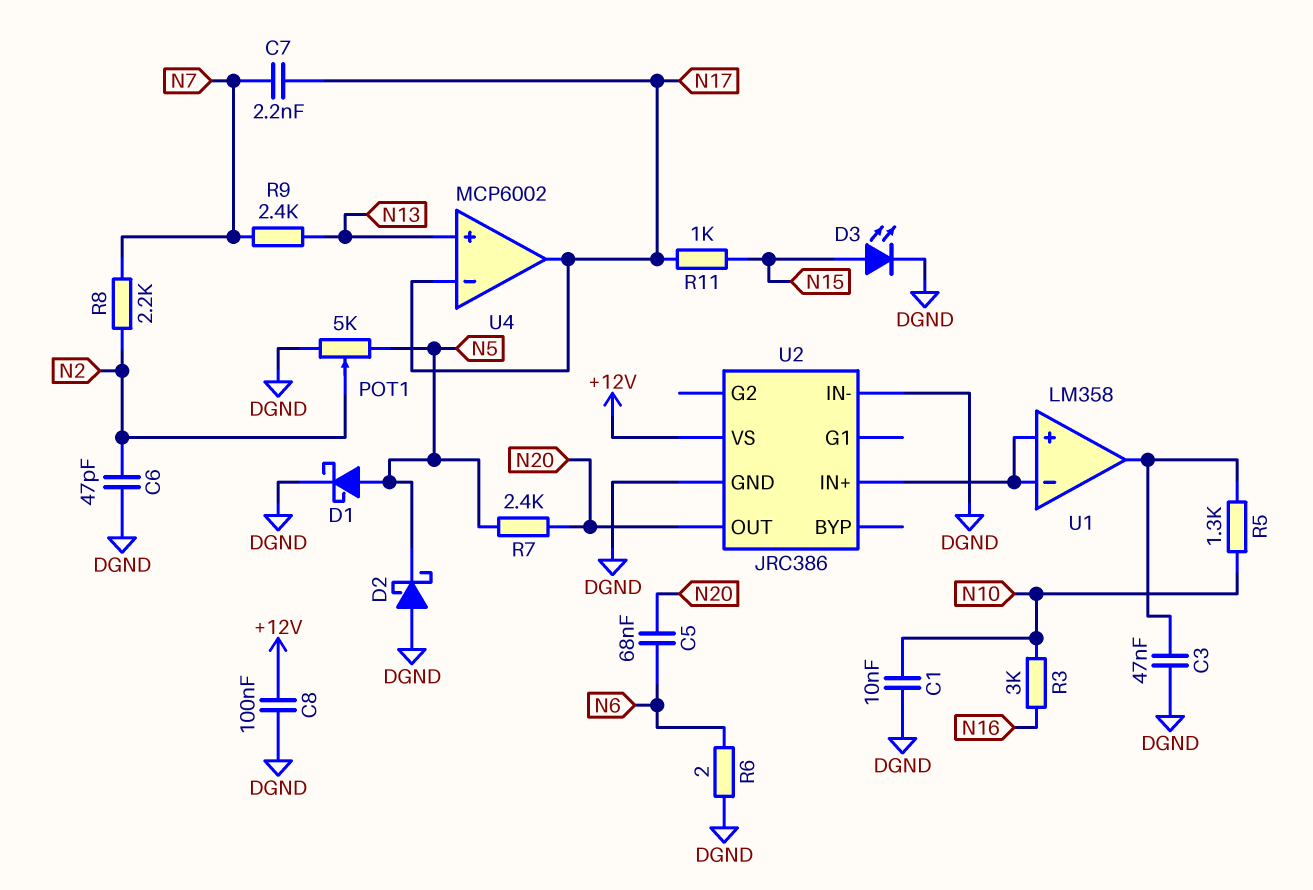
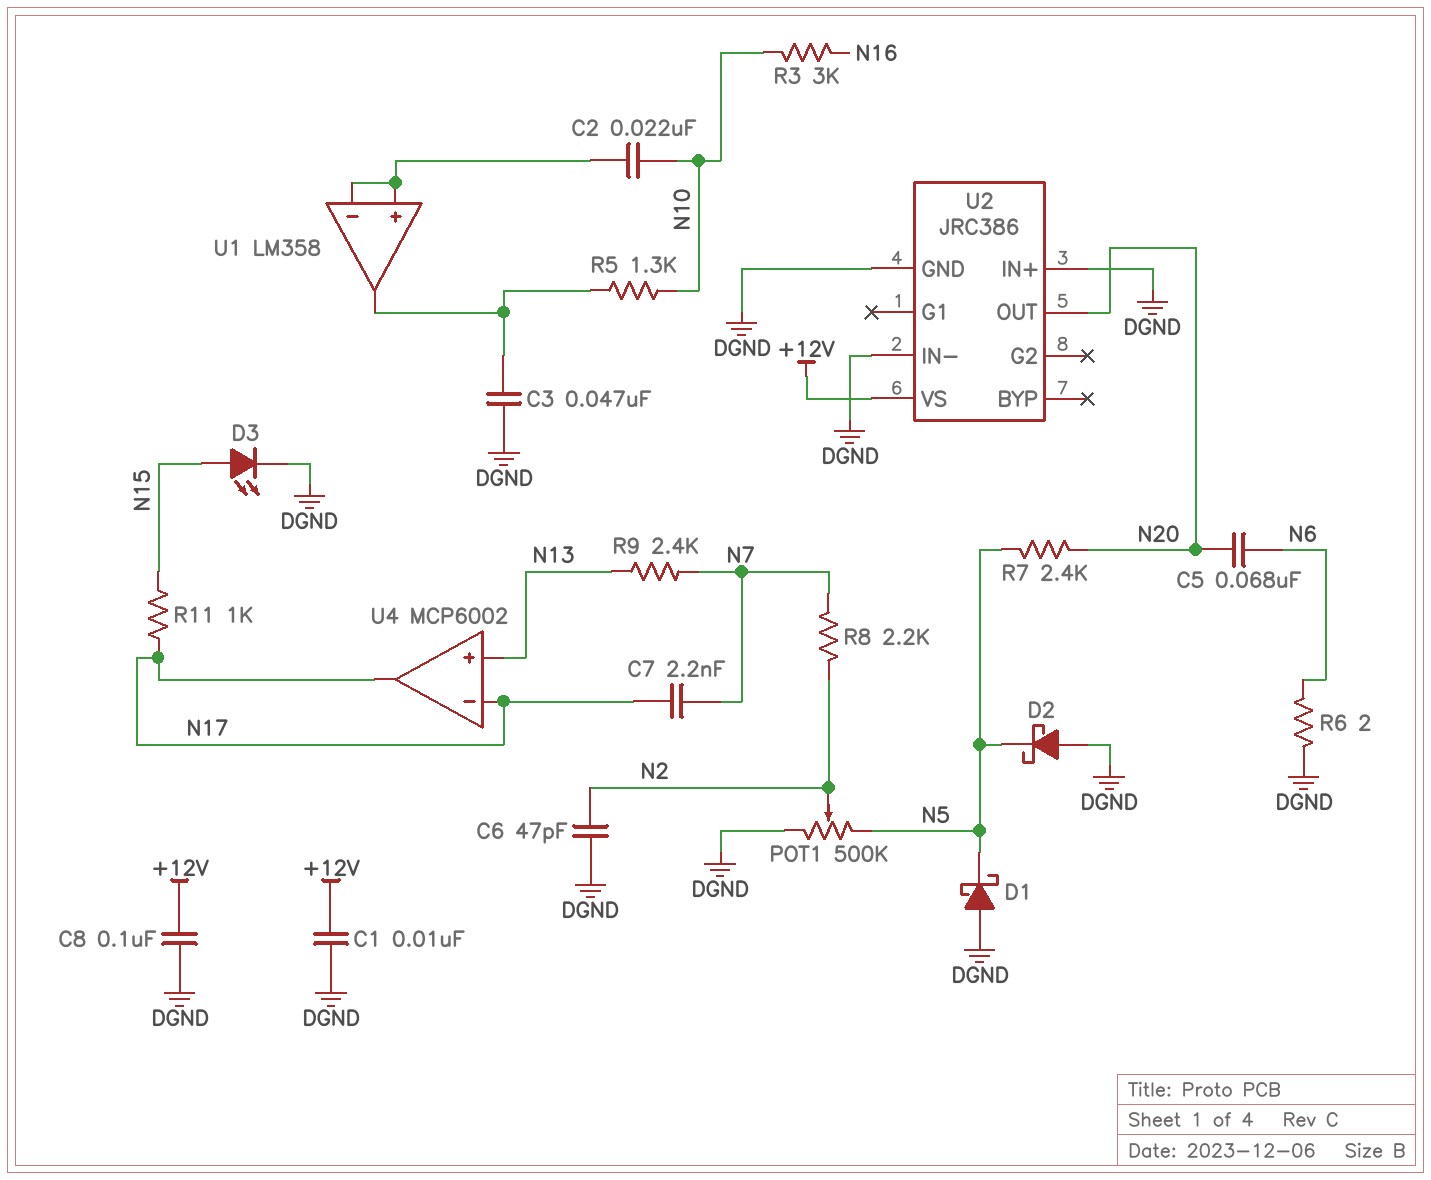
C1: 10nF (DGND, N10) -> 10nF (+12V, DGND)
C2: none -> 22nF (N10, U1/in+)
D1: schottky (A N5, K DGND) -> schottky (A DGND, K N5)
POT1: 5k (DGND, N5, wiper N2) -> 500k (DGND, N5, wiper N2)
U2 pin IN+: U1/in+ -> DGND

